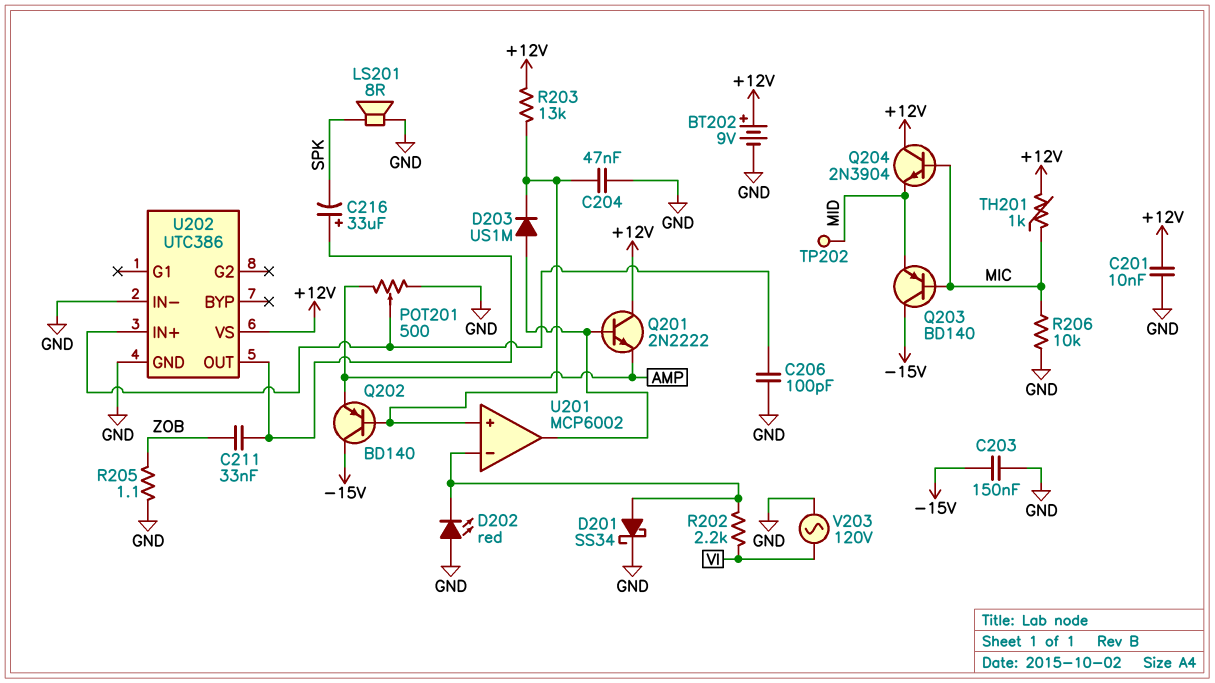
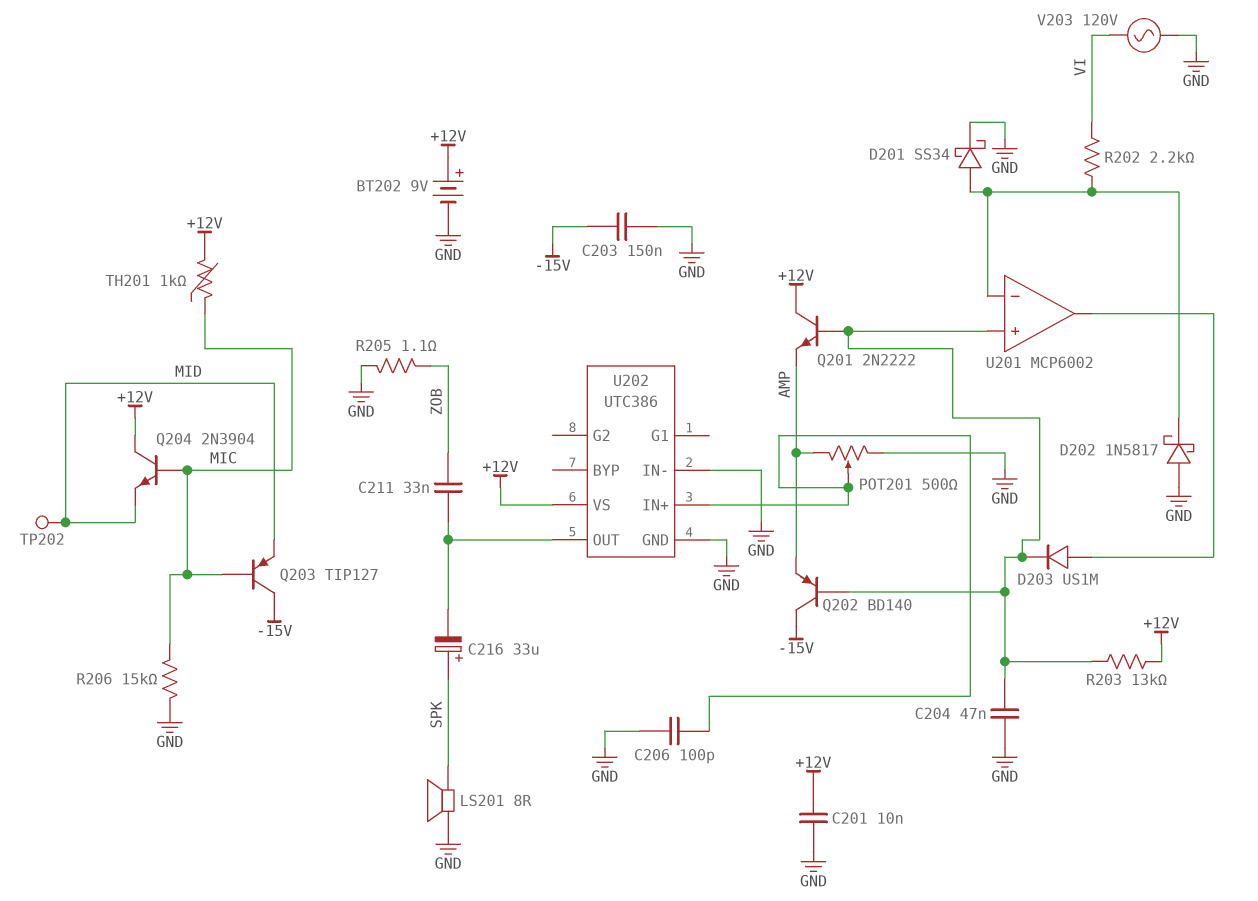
C216: 33uF (plus U202/OUT, minus SPK) -> 33uF (plus SPK, minus U202/OUT)
D202: LED red (A GND, K U201/in-) -> schottky 1N5817 (A GND, K U201/in-)
Q201: NPN 2N2222 (B U201/out, C +12V, E AMP) -> NPN 2N2222 (B U201/in+, C +12V, E AMP)
Q203: PNP BD140 (B MIC, C -15V, E MID) -> PNP TIP127 (B MIC, C -15V, E MID)
R206: 10k (GND, MIC) -> 15k (GND, MIC)

